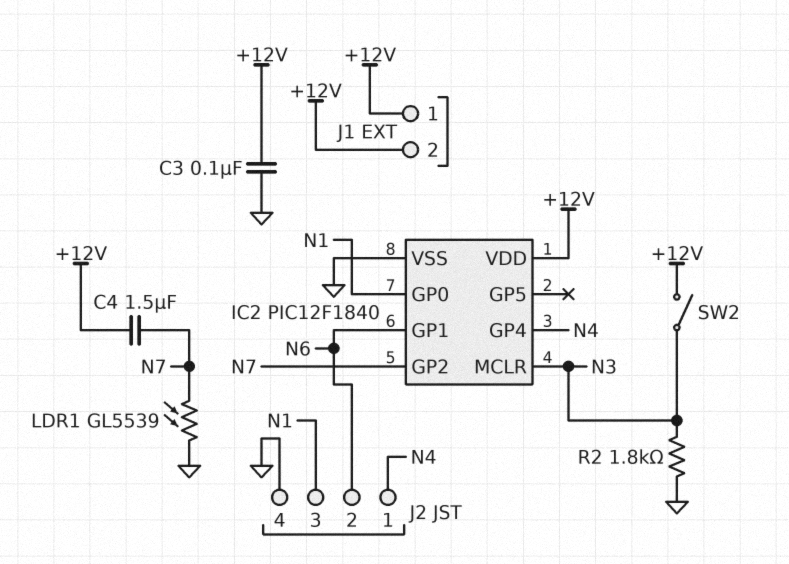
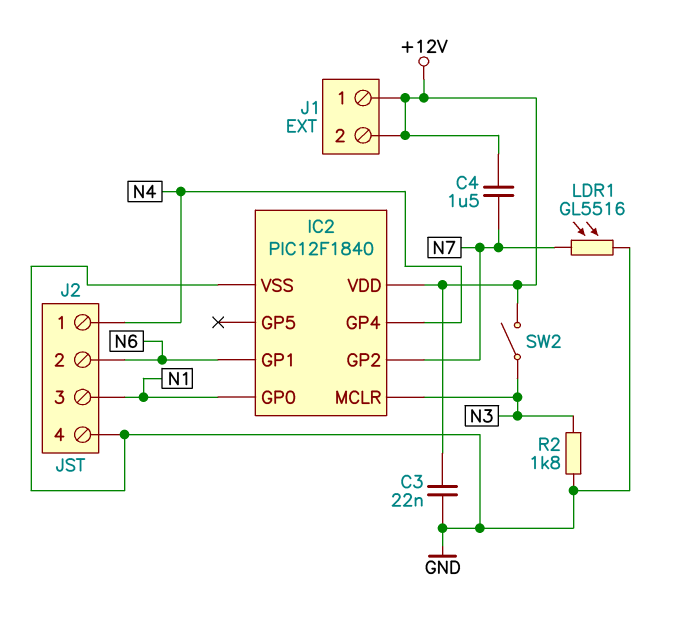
C3: 100nF (+12V, GND) -> 22nF (+12V, GND)
LDR1: GL5539 (GND, N7) -> GL5516 (GND, N7)

